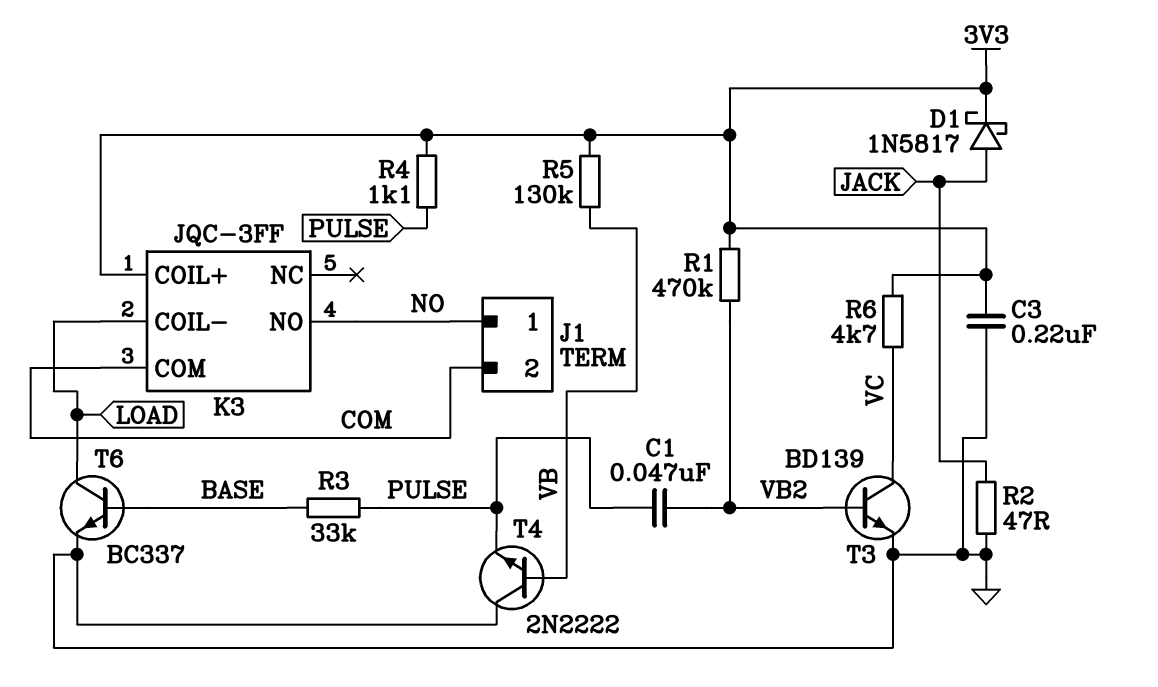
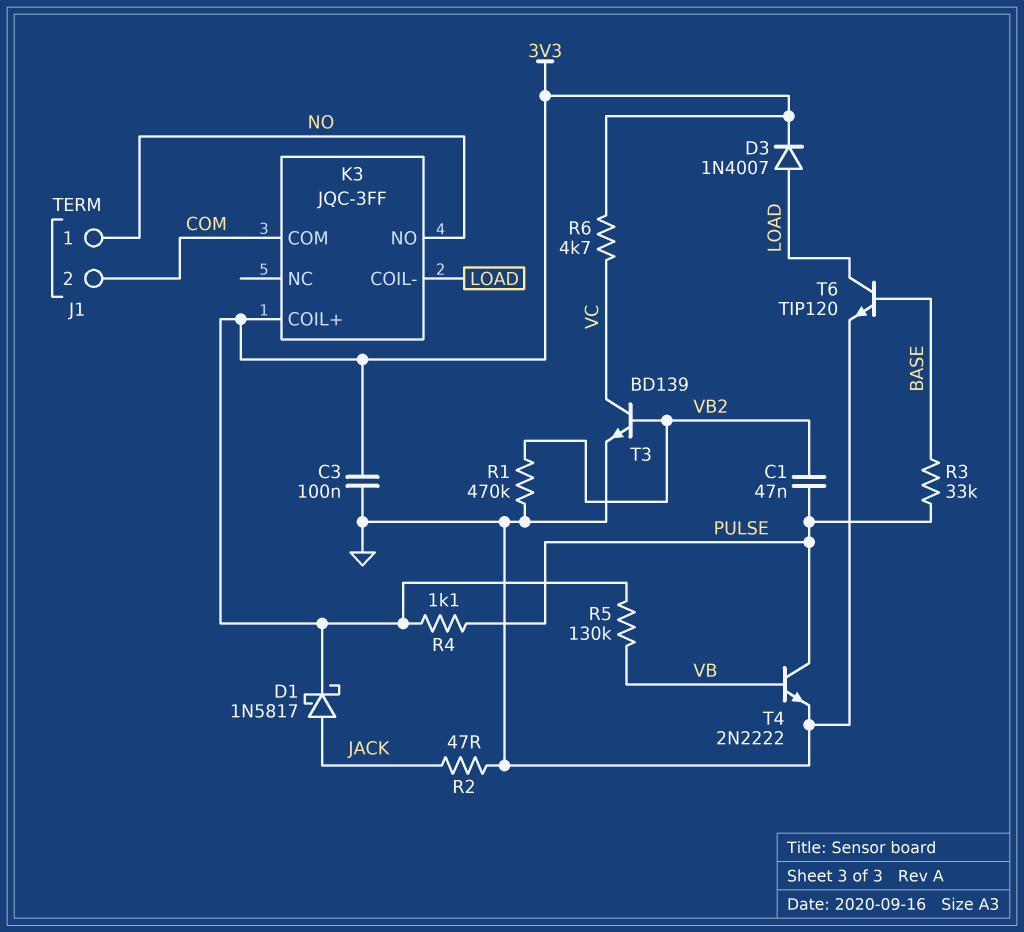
C3: 220nF (3V3, GND) -> 100nF (3V3, GND)
D3: none -> diode 1N4007 (A LOAD, K 3V3)
R1: 470k (3V3, VB2) -> 470k (GND, VB2)
T4: NPN 2N2222 (B VB, C GND, E PULSE) -> NPN 2N2222 (B VB, C PULSE, E GND)
T6: NPN BC337 (B BASE, C LOAD, E GND) -> NPN TIP120 (B BASE, C LOAD, E GND)

